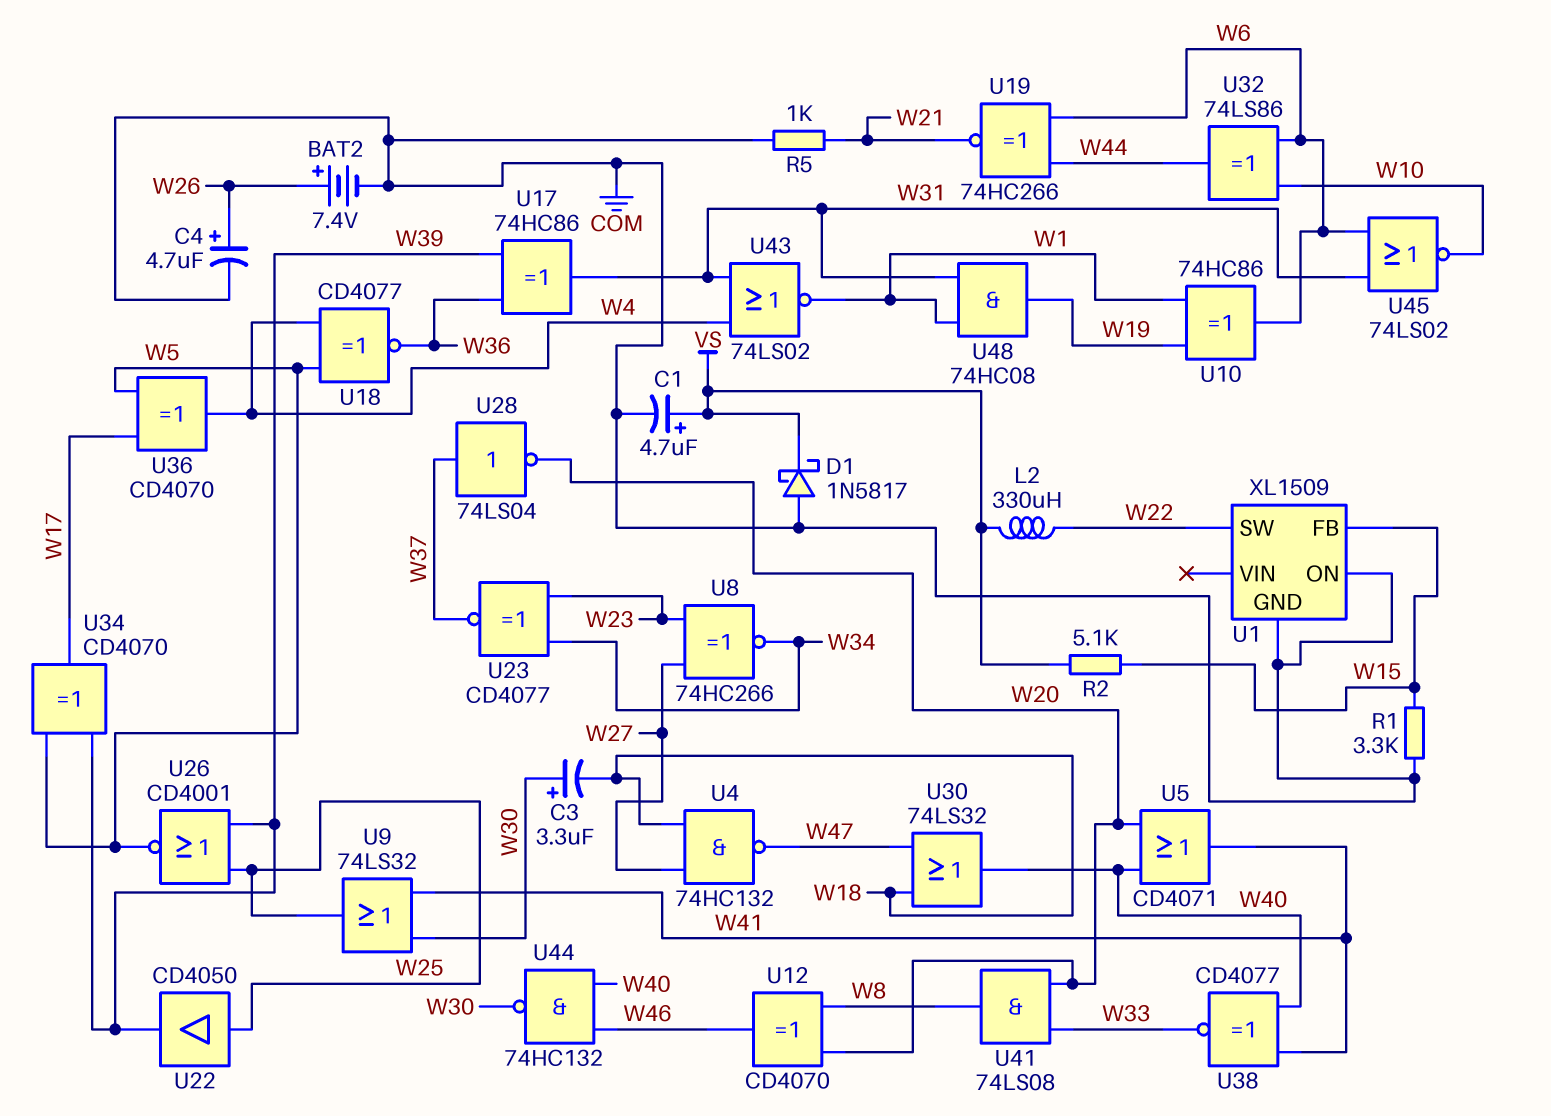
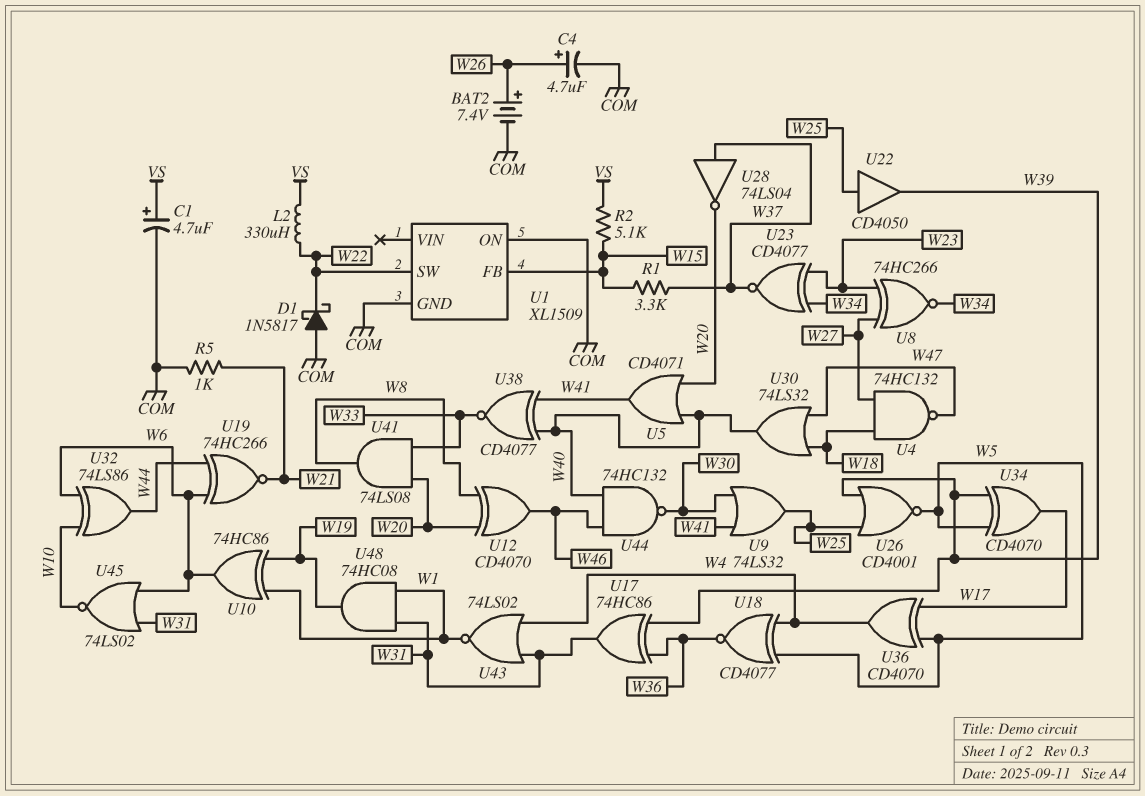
C3: 3.3uF (plus W30, minus W18) -> none
D1: schottky 1N5817 (A COM, K VS) -> schottky 1N5817 (A COM, K W22)
R1: 3.3k (COM, W15) -> 3.3k (W15, W37)

